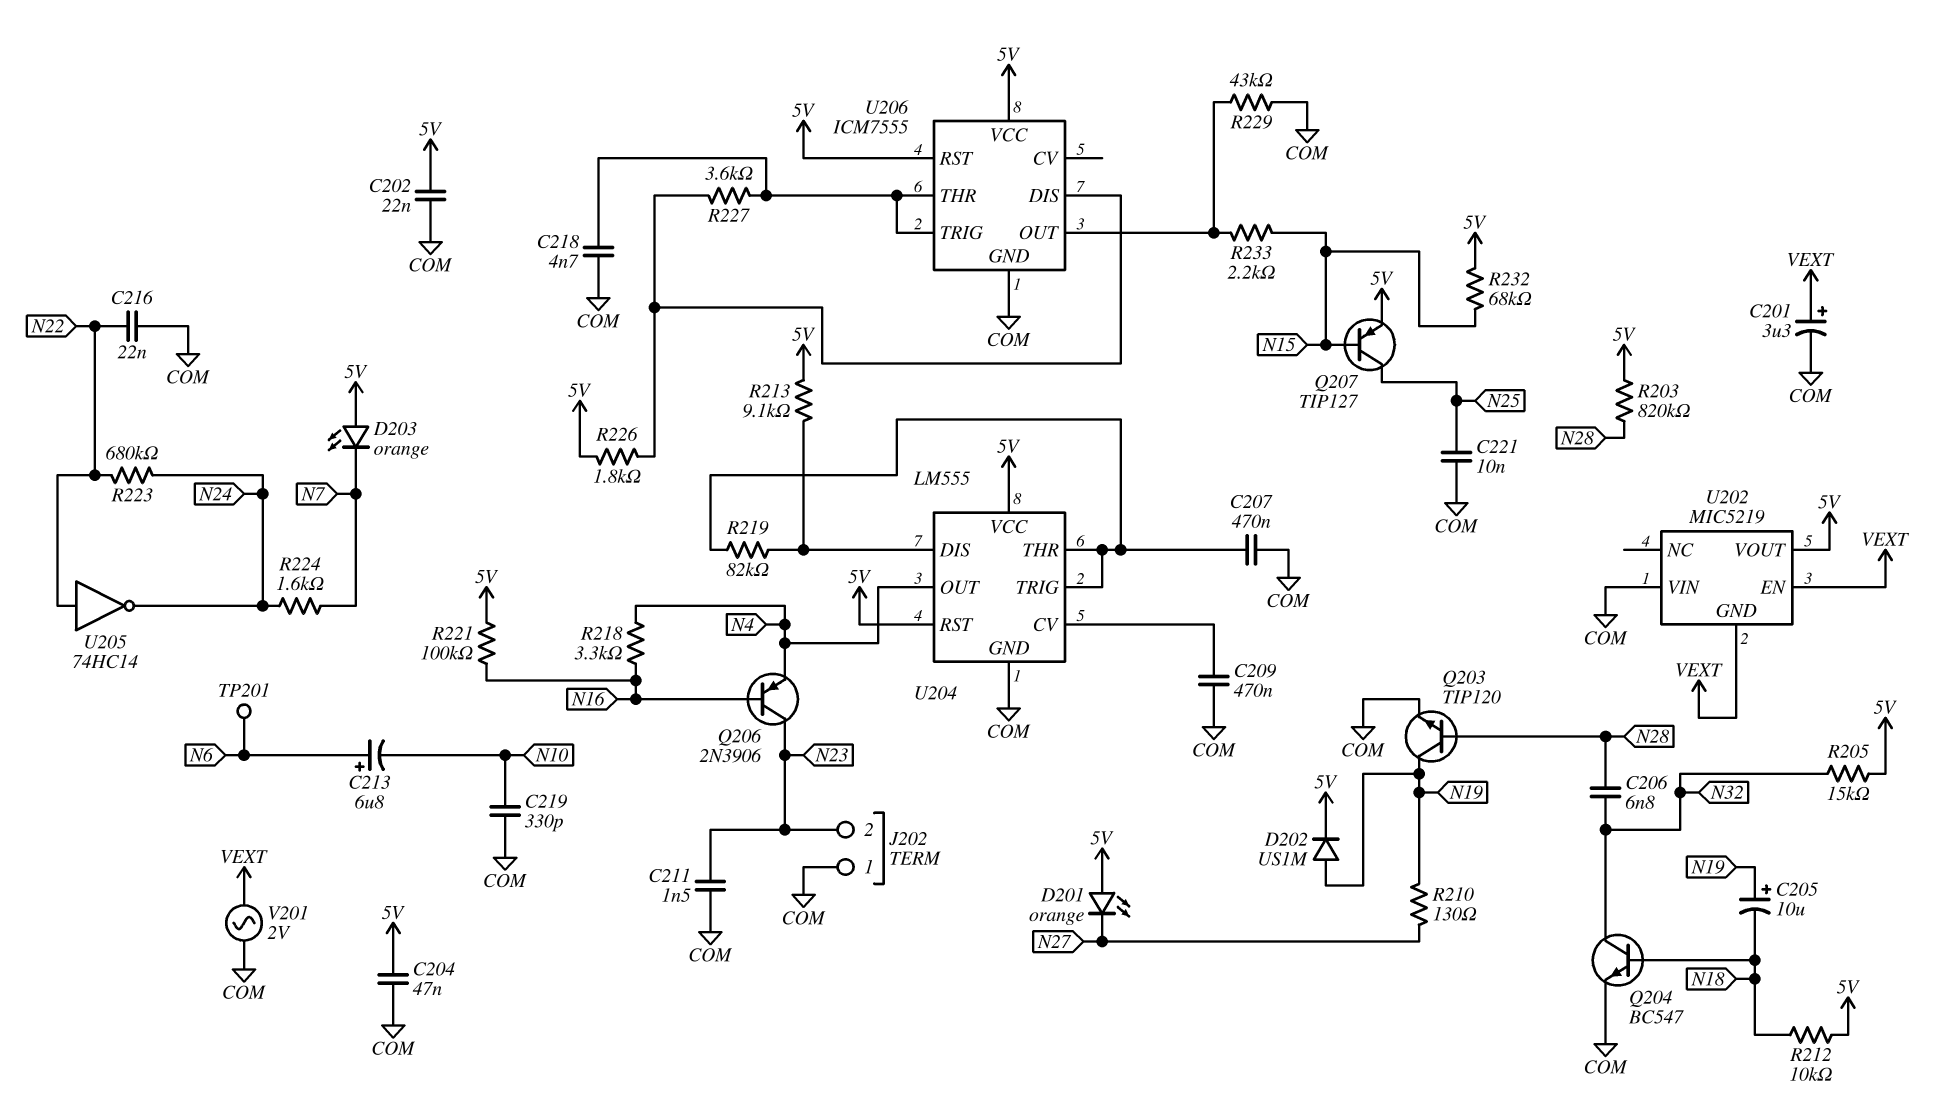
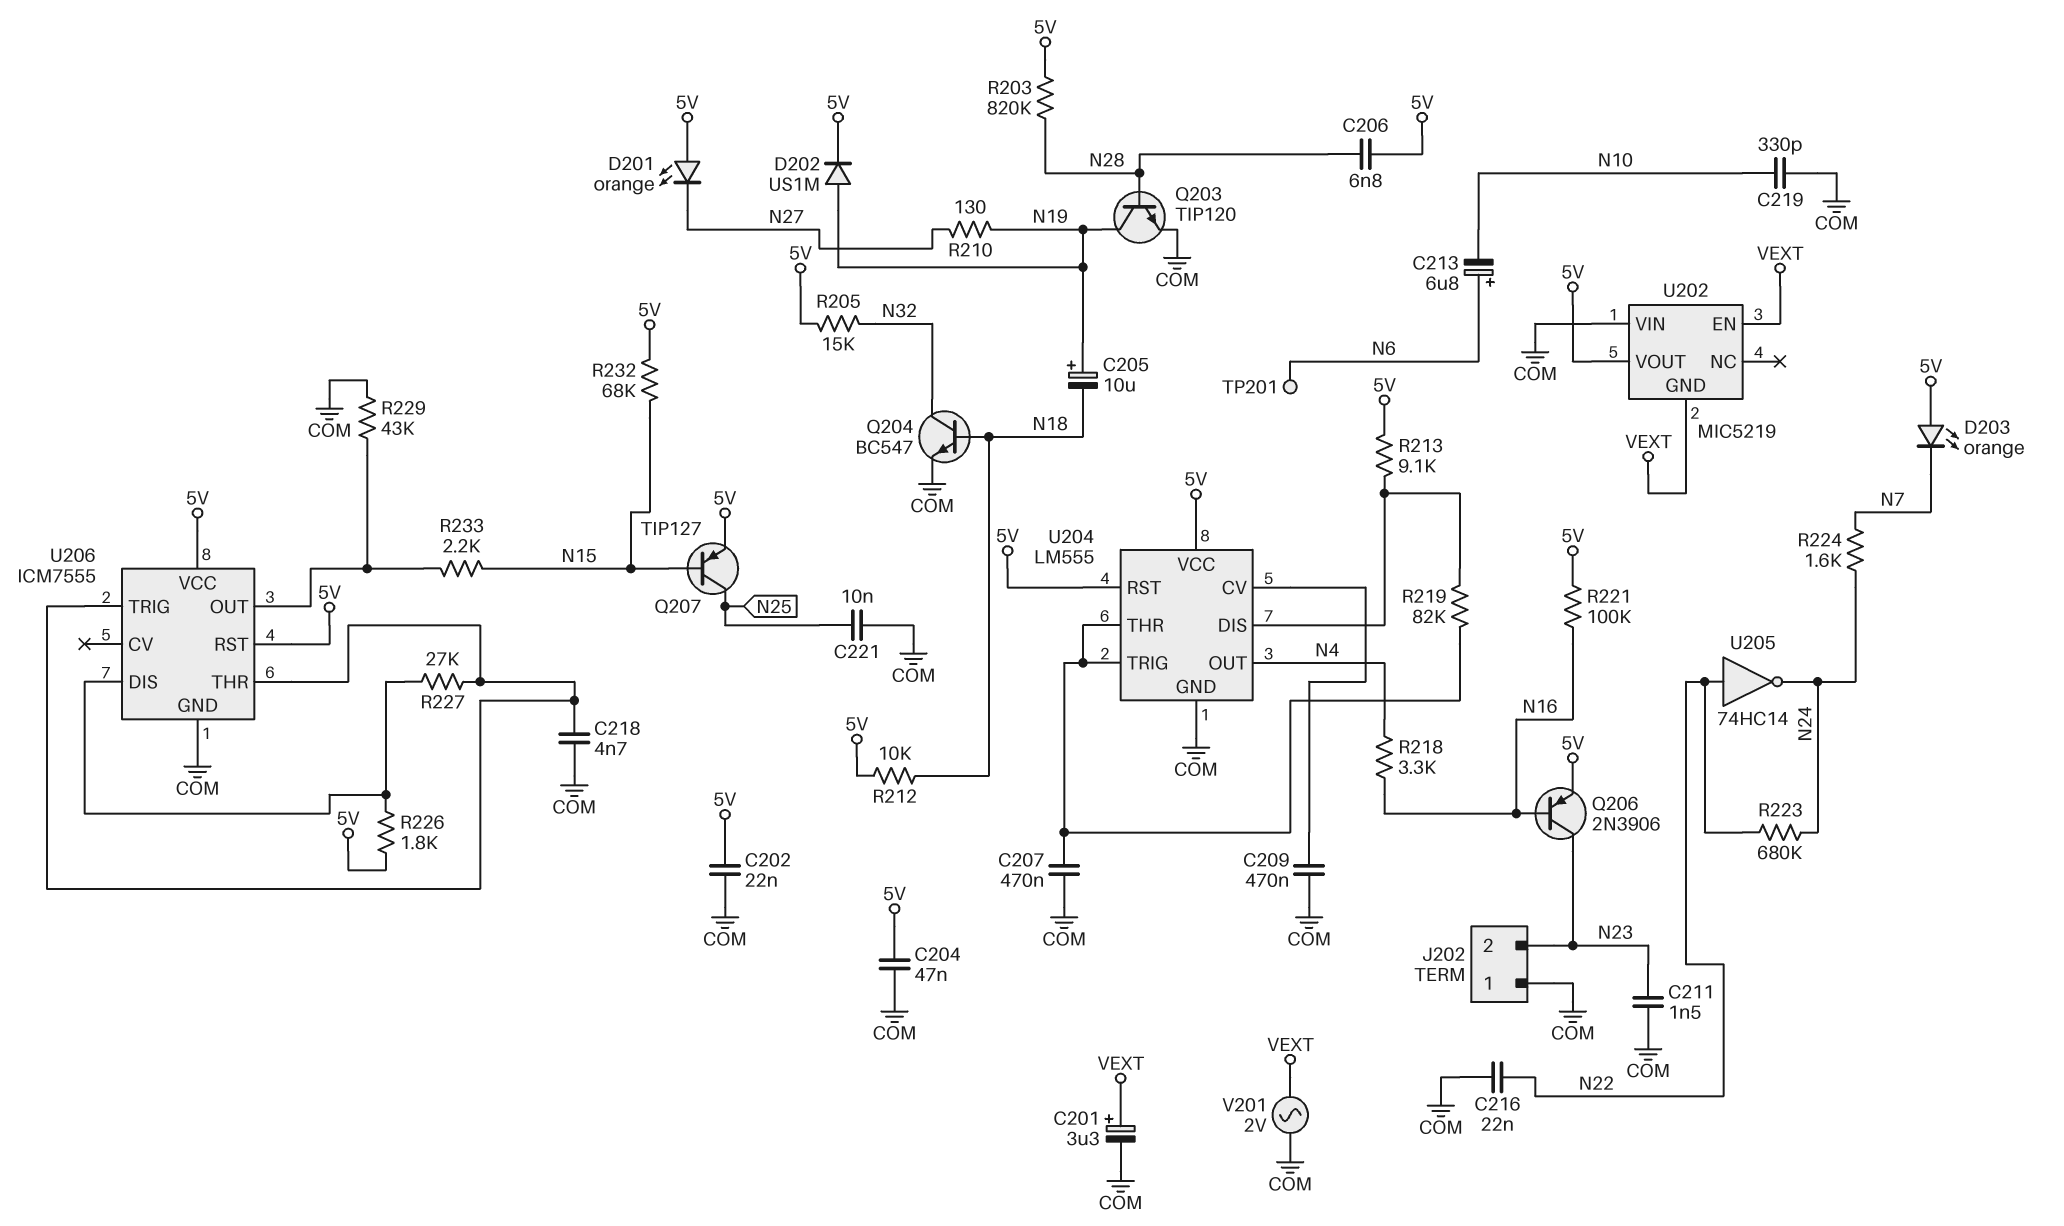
C206: 6.8nF (N28, N32) -> 6.8nF (5V, N28)
Q206: PNP 2N3906 (B N16, C N23, E N4) -> PNP 2N3906 (B N16, C N23, E 5V)
R227: 3.6k (U206/DIS, U206/THR) -> 27k (U206/DIS, U206/THR)

